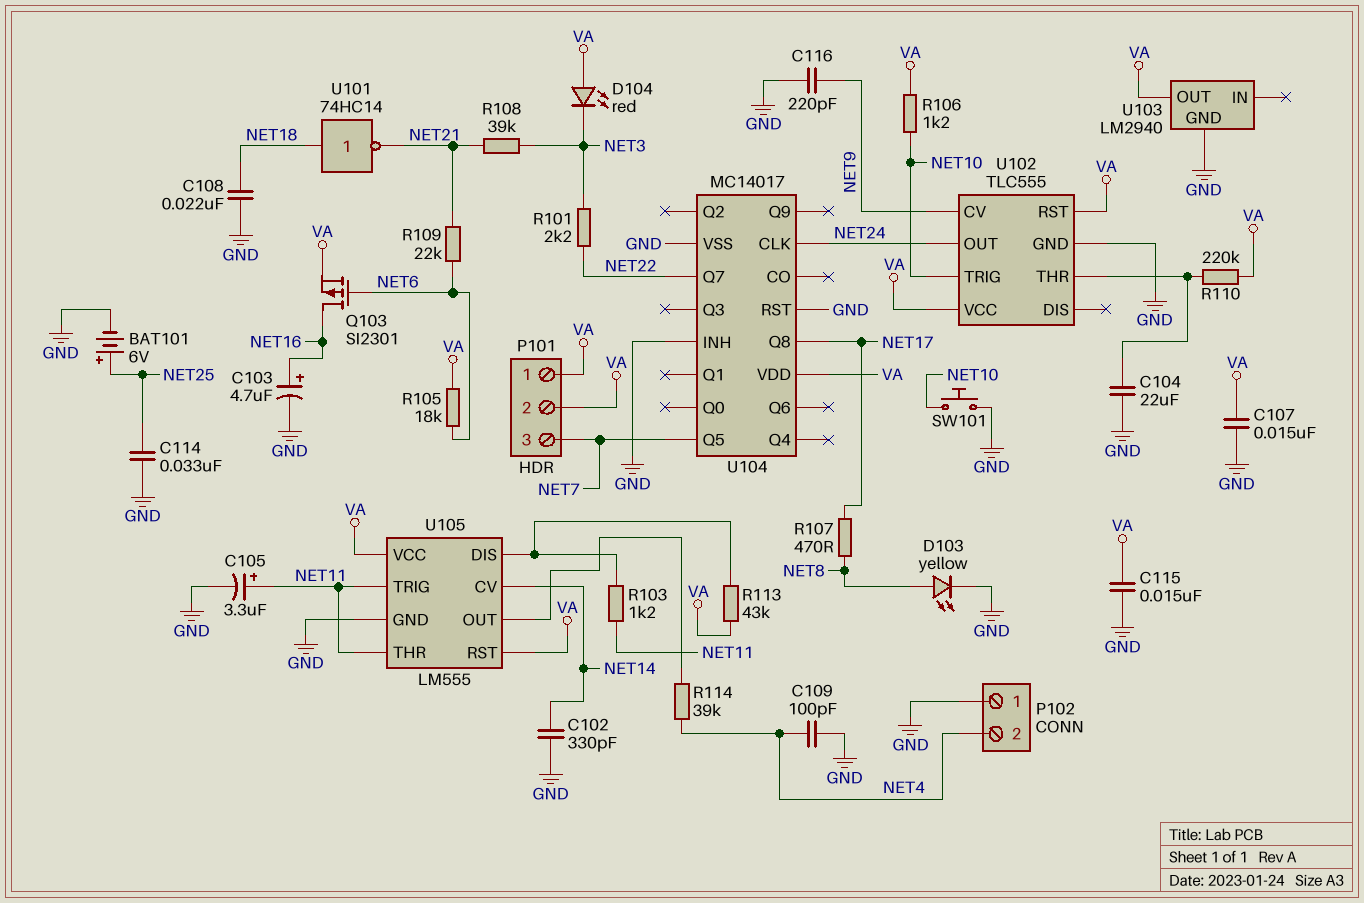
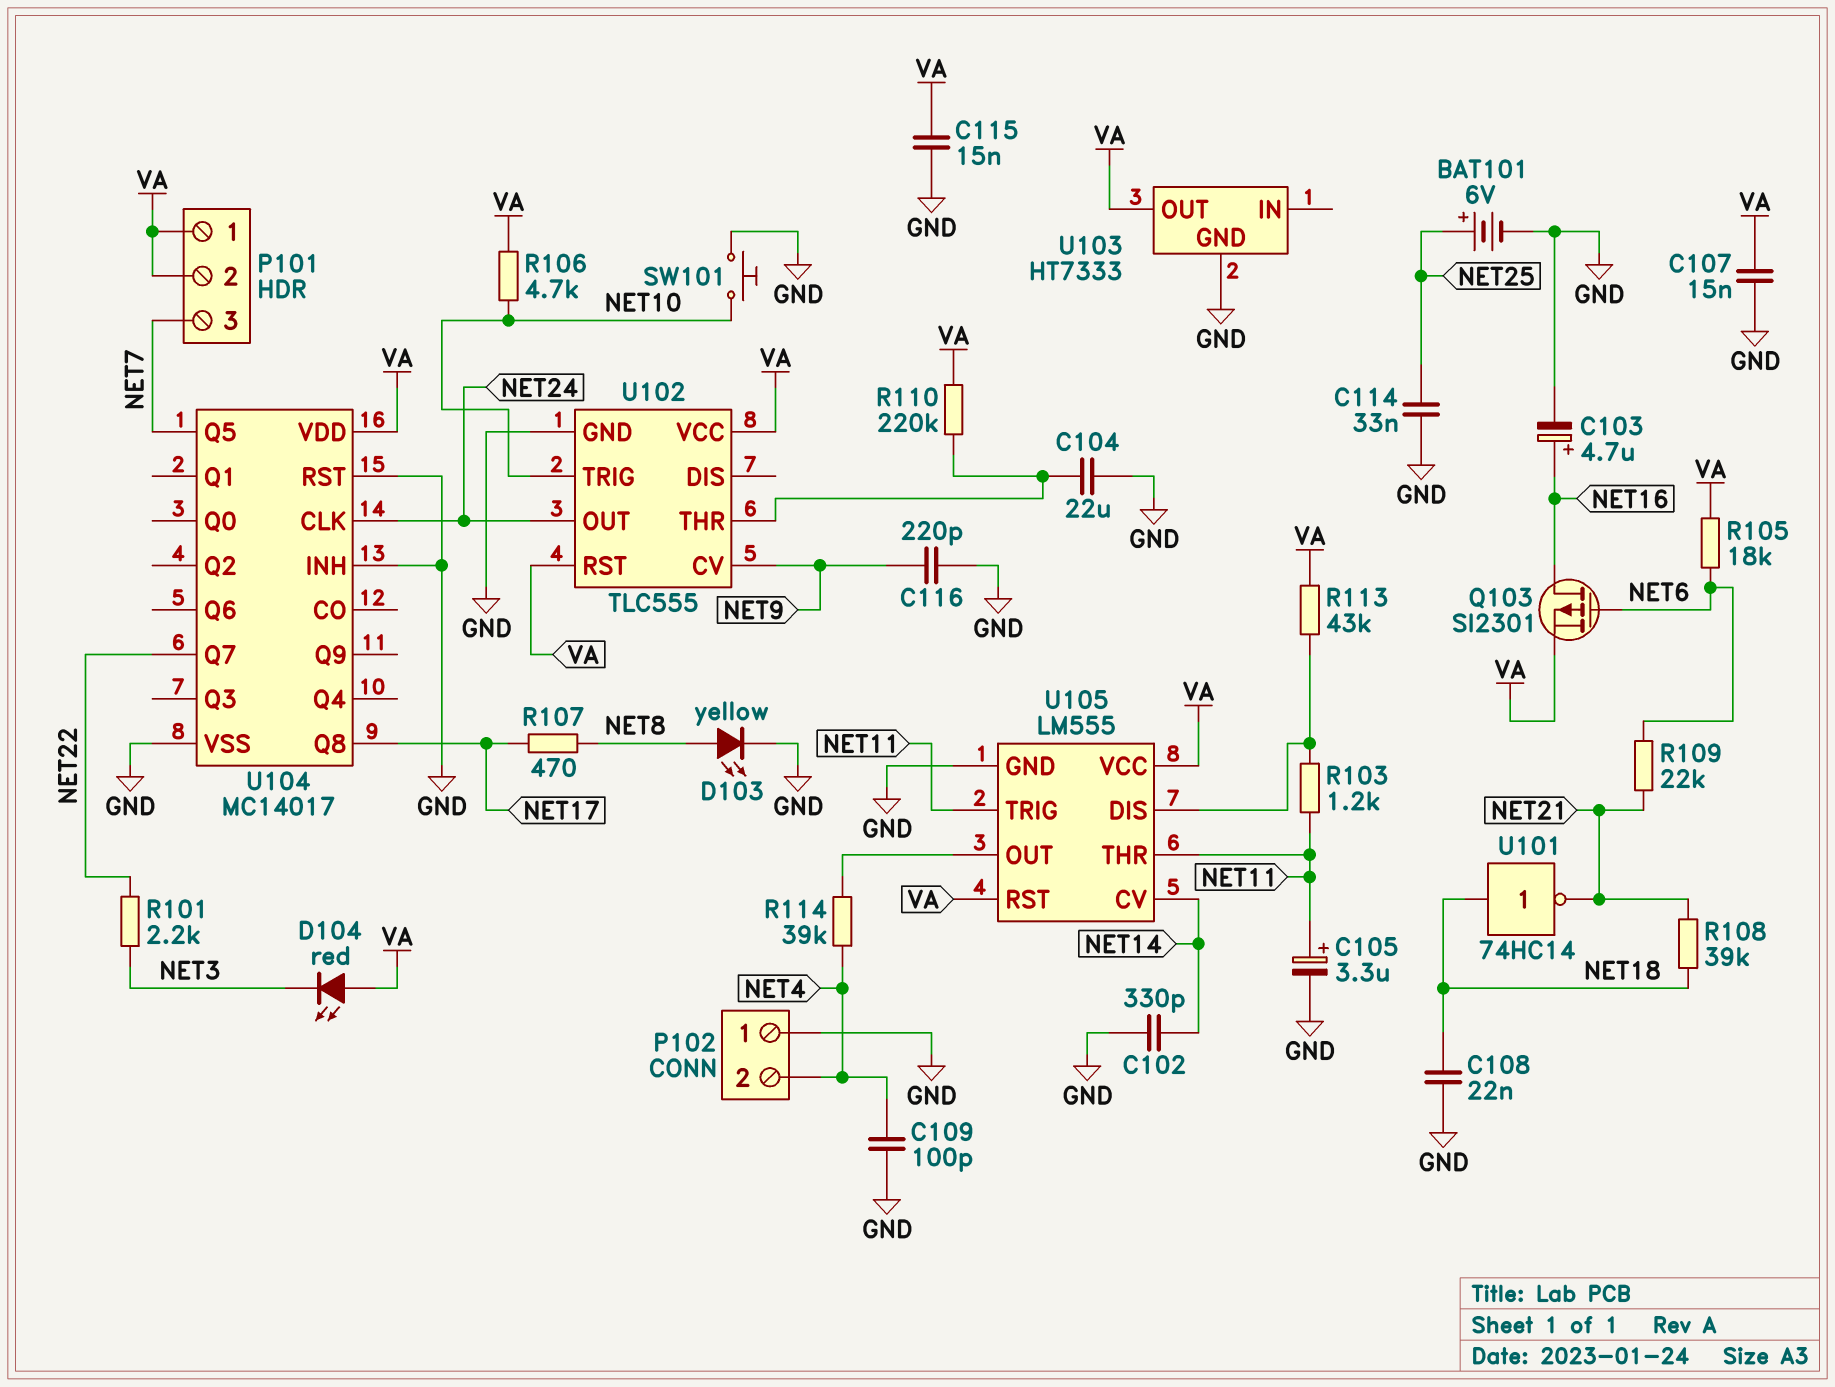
R106: 1.2k (NET10, VA) -> 4.7k (NET10, VA)
R108: 39k (NET3, NET21) -> 39k (NET18, NET21)
U103: LM2940 -> HT7333

